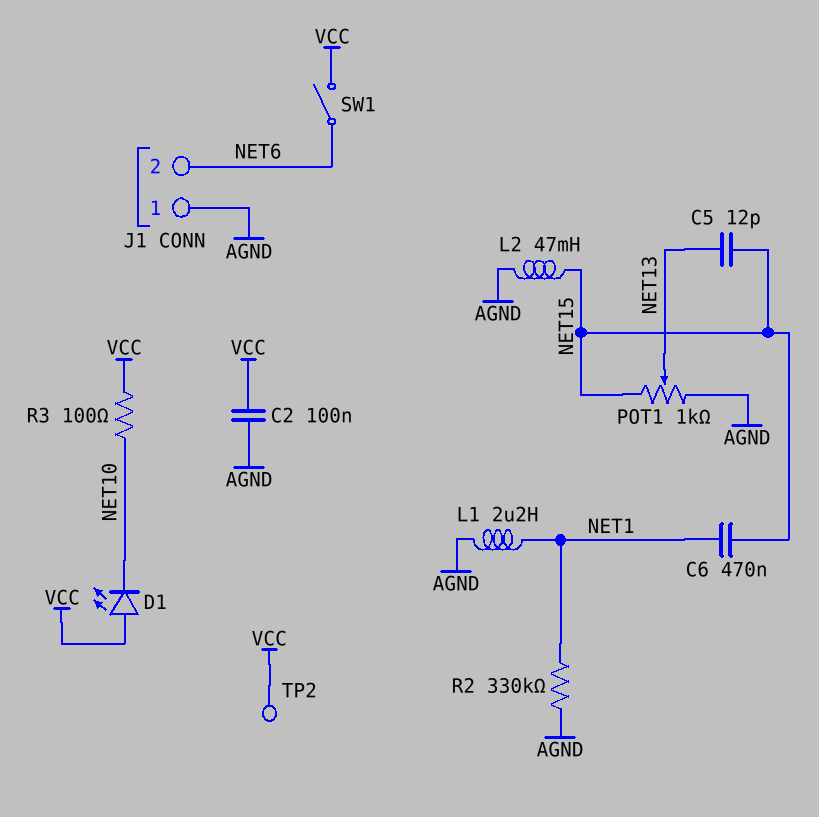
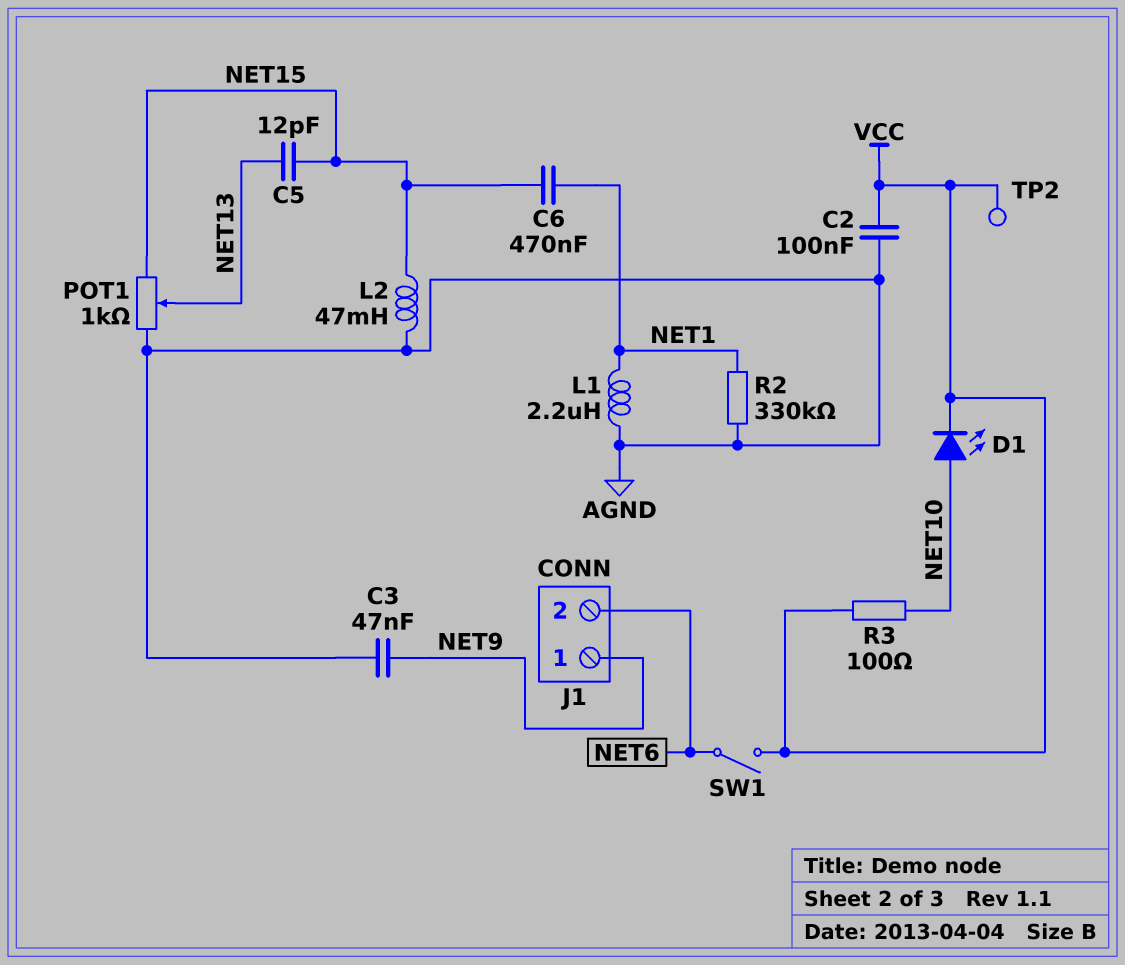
C3: none -> 47nF (AGND, NET9)
D1: LED (A VCC, K NET10) -> LED (A NET10, K VCC)
J1 pin 1: AGND -> NET9

